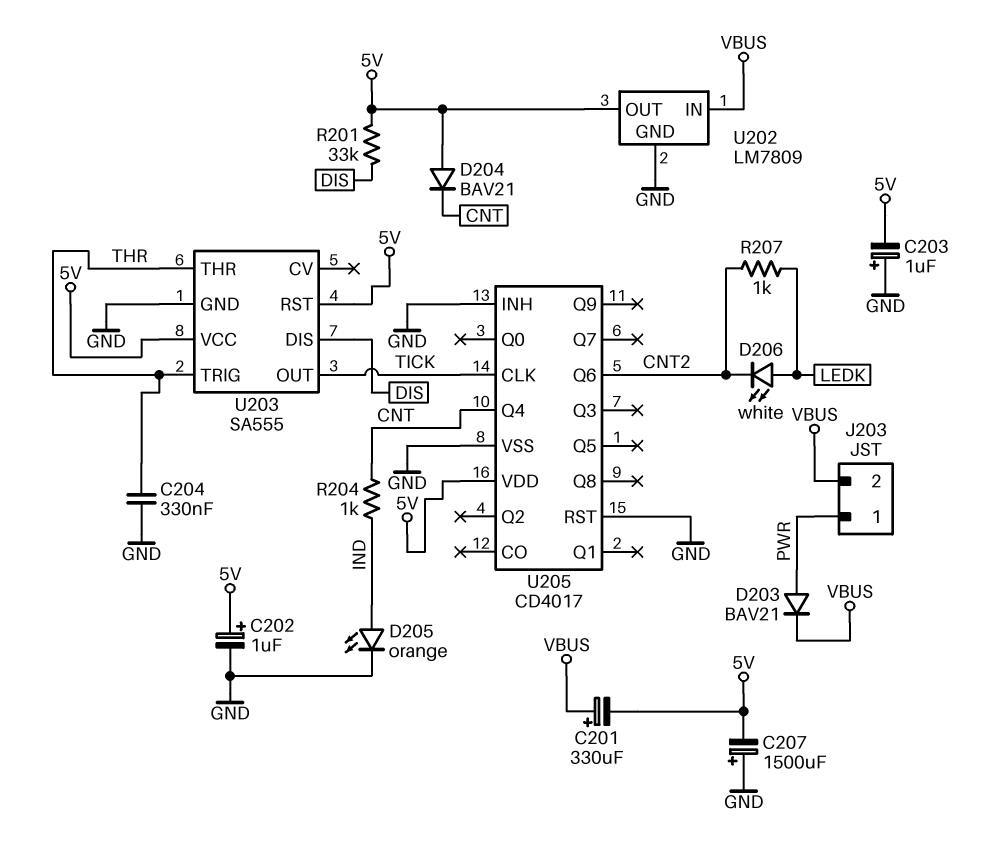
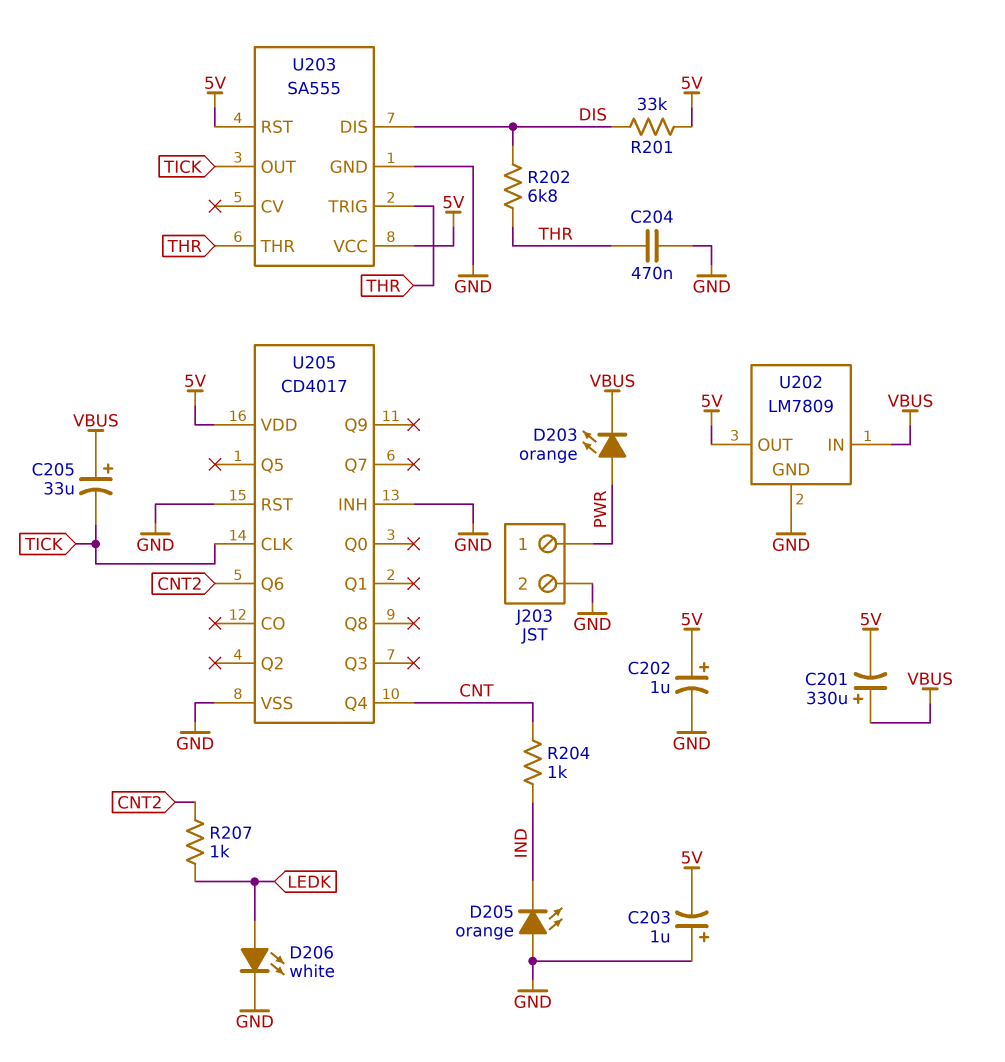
C204: 330nF (GND, THR) -> 470nF (GND, THR)
C205: none -> 33uF (plus VBUS, minus TICK)
C207: 1500uF (plus GND, minus 5V) -> none
D203: diode BAV21 (A PWR, K VBUS) -> LED orange (A PWR, K VBUS)
D204: diode BAV21 (A 5V, K CNT) -> none
D205: LED orange (A IND, K GND) -> LED orange (A GND, K IND)
D206: LED white (A LEDK, K CNT2) -> LED white (A LEDK, K GND)
J203 pin 2: VBUS -> GND
R202: none -> 6.8k (DIS, THR)

